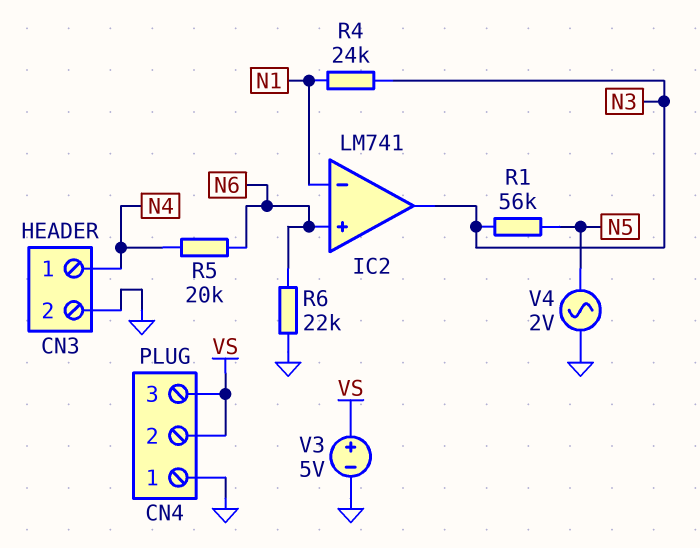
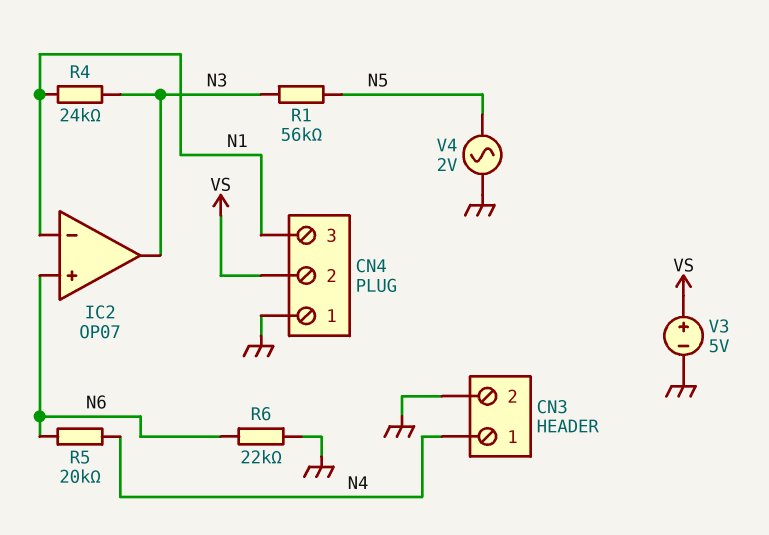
CN4 pin 3: VS -> N1
IC2: LM741 -> OP07

